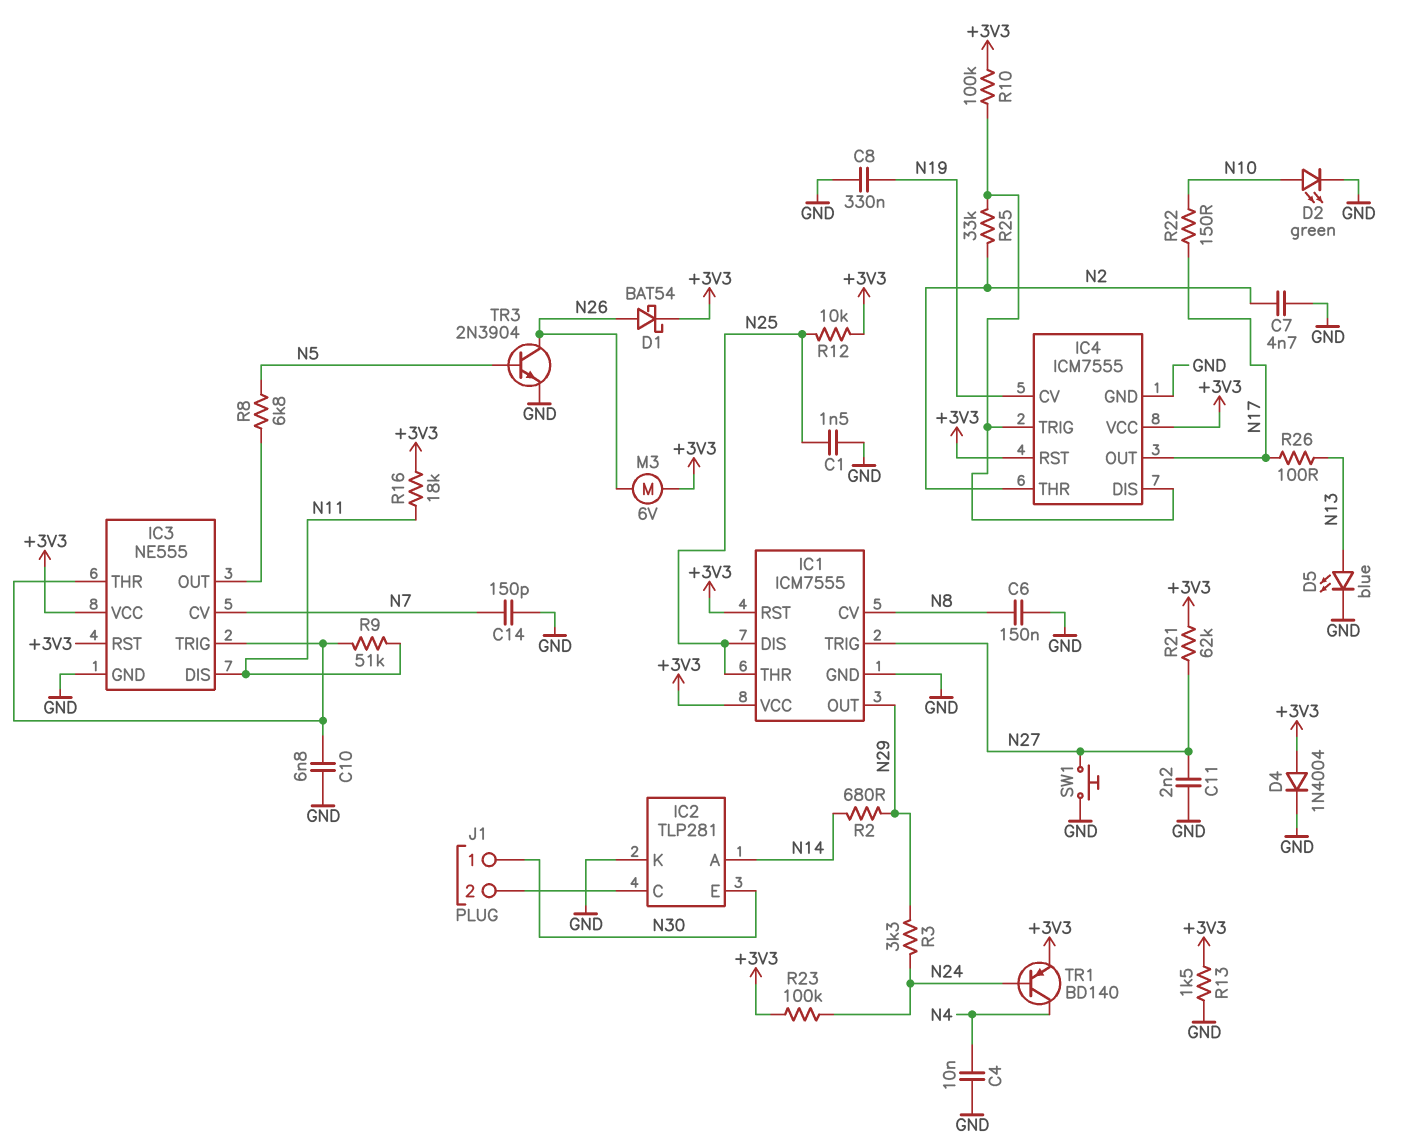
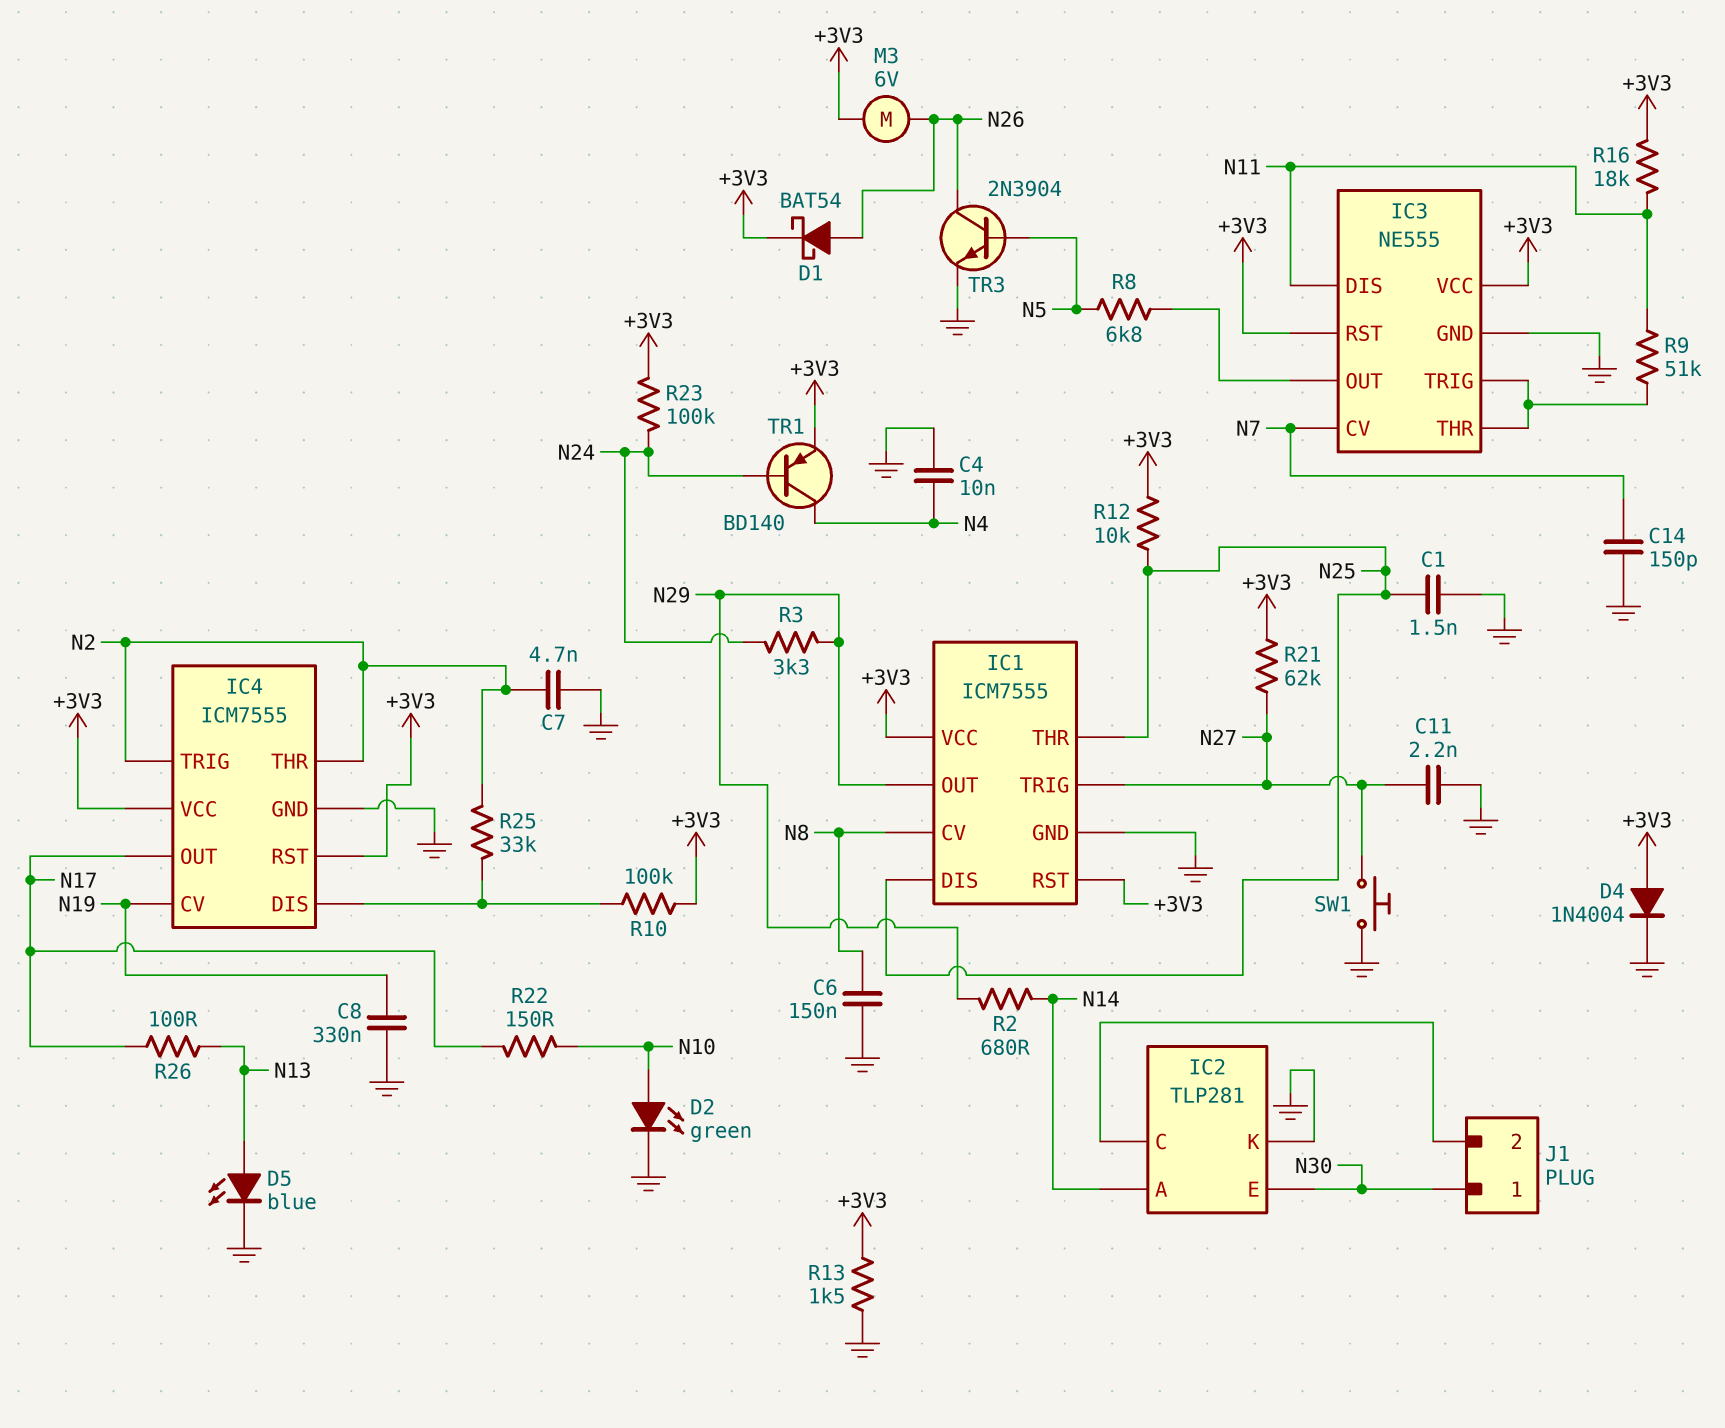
C10: 6.8nF (GND, IC3/THR) -> none
IC4 pin TRIG: IC4/DIS -> N2

